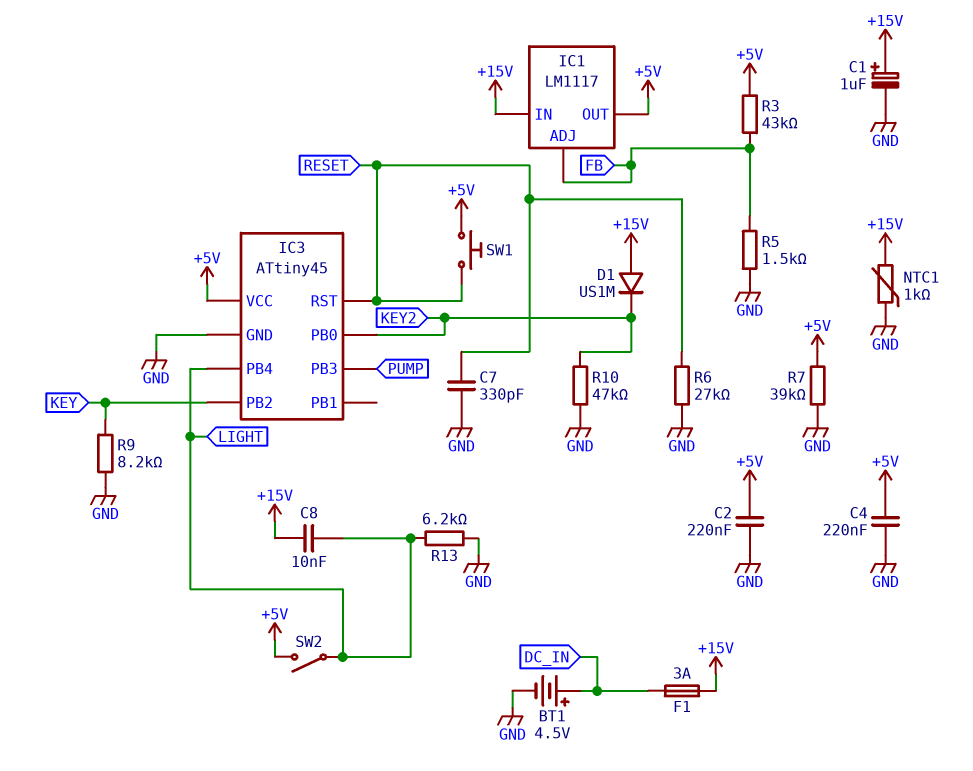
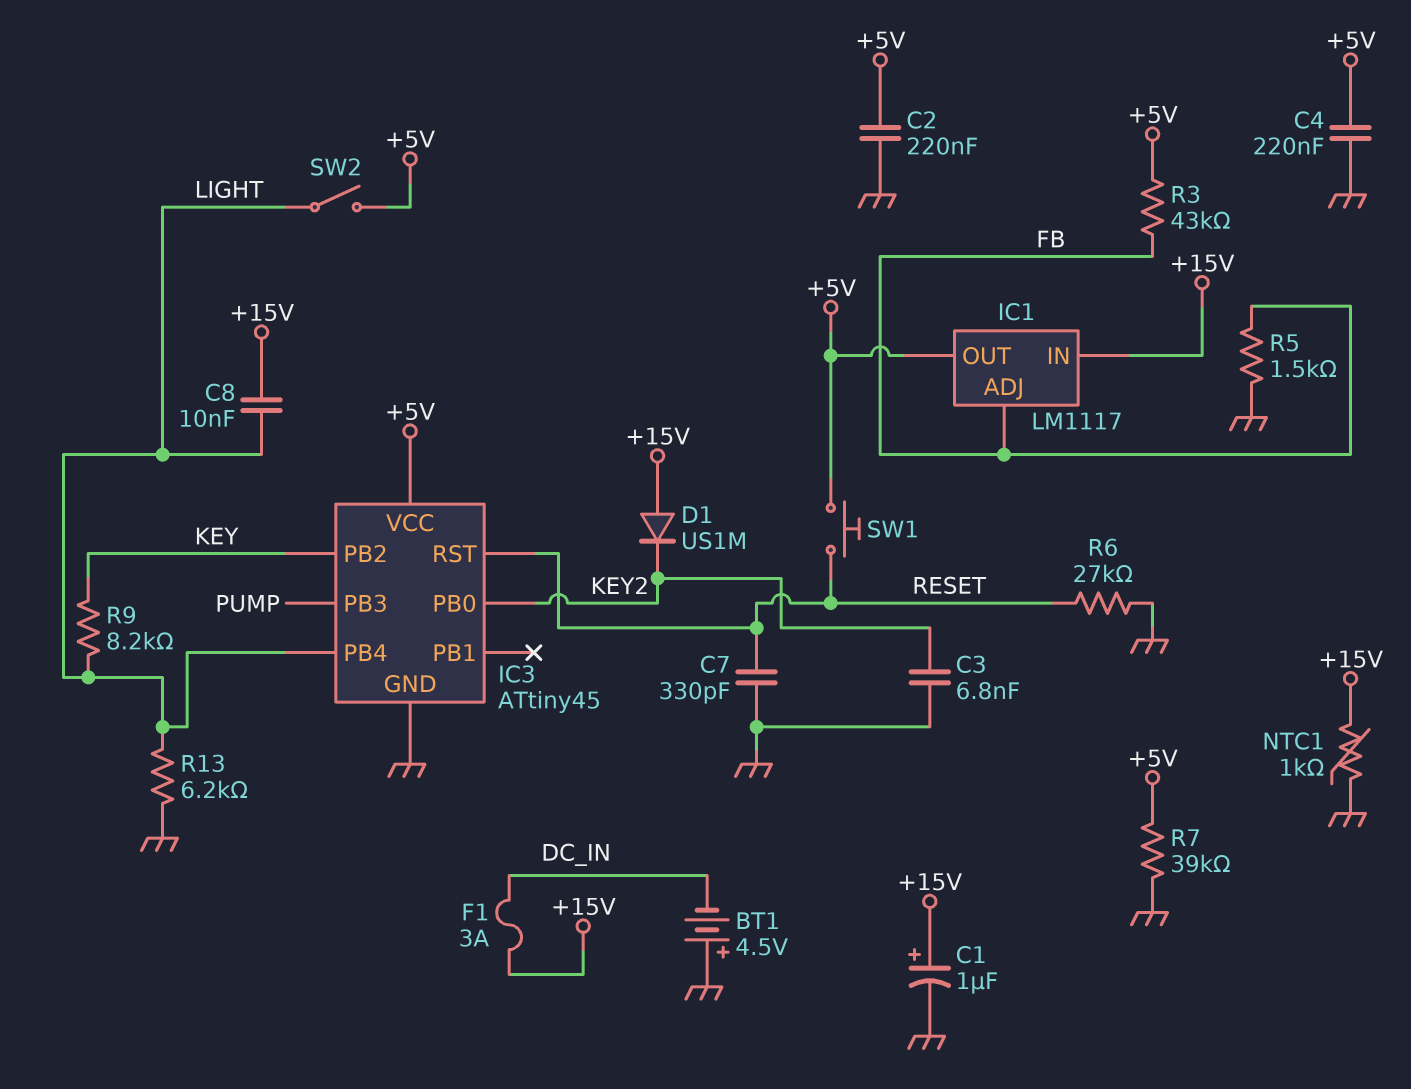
BT1: 4.5V (plus DC_IN, minus GND) -> 4.5V (plus GND, minus DC_IN)
C3: none -> 6.8nF (GND, KEY2)
R9: 8.2k (GND, KEY) -> 8.2k (KEY, LIGHT)
R10: 47k (GND, KEY2) -> none

